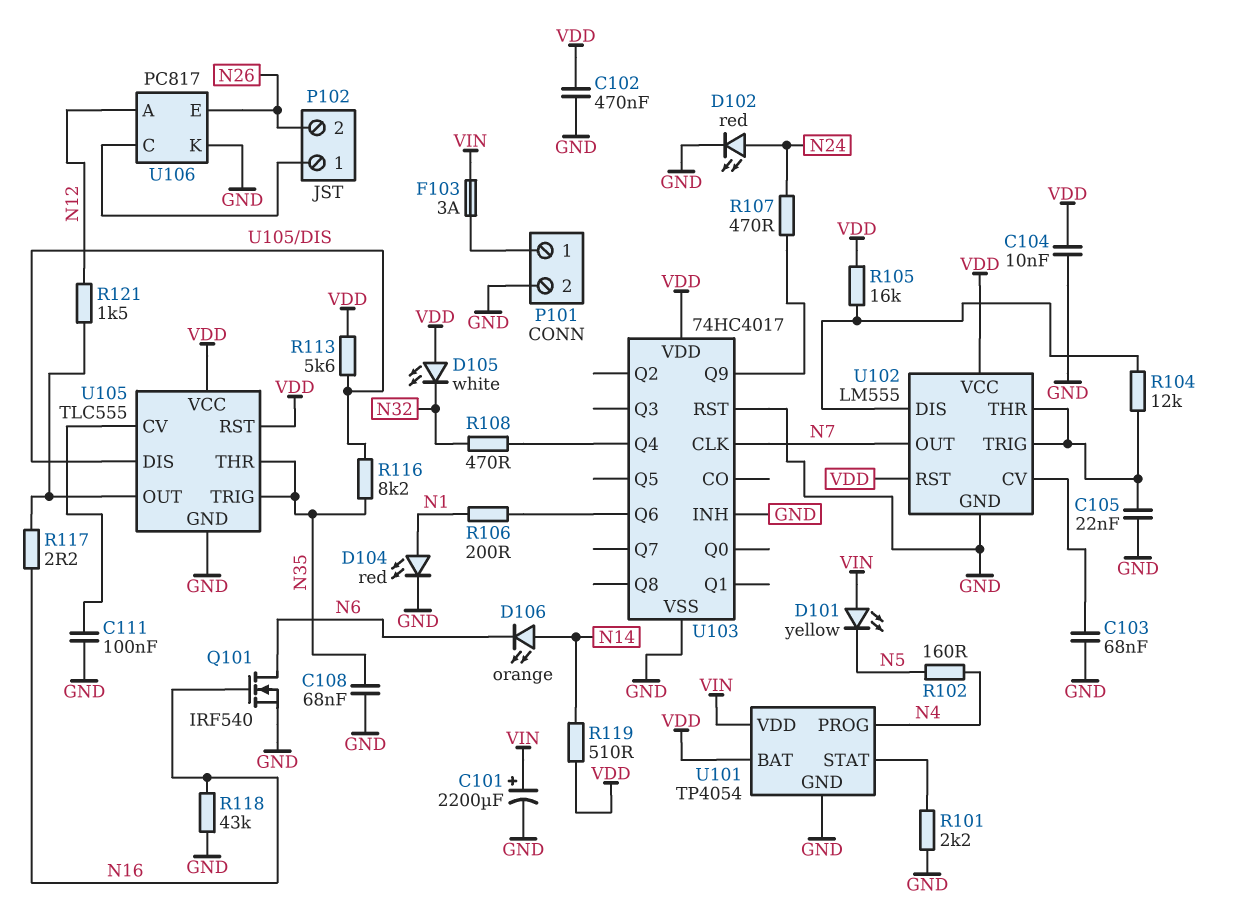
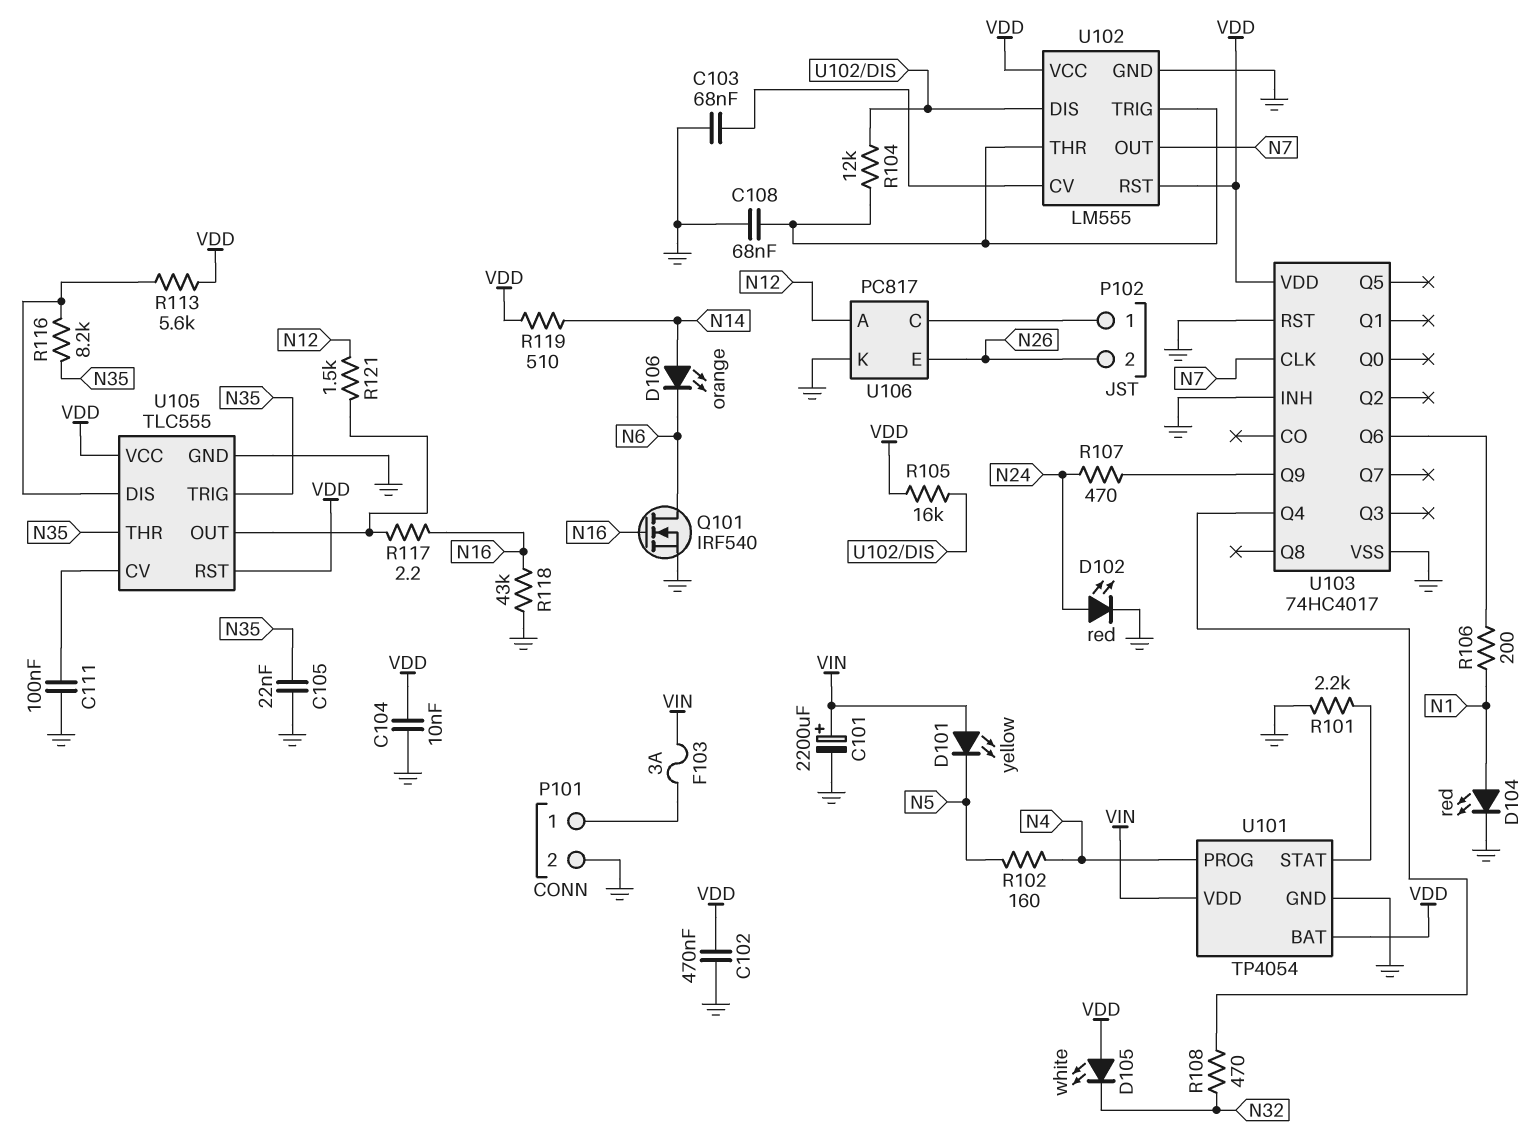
C105: 22nF (GND, U102/THR) -> 22nF (GND, N35)
C108: 68nF (GND, N35) -> 68nF (GND, U102/THR)

